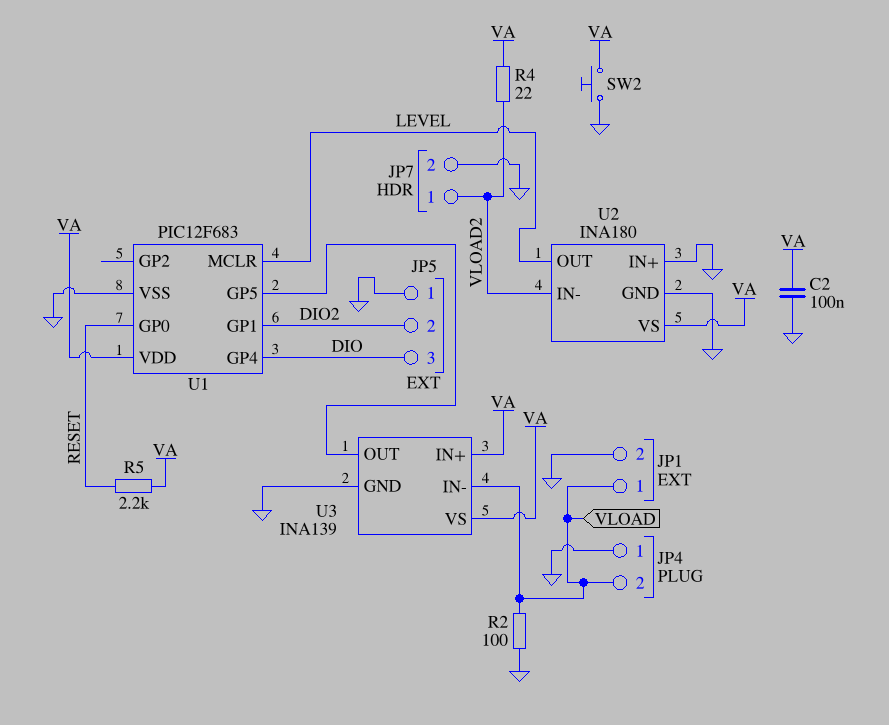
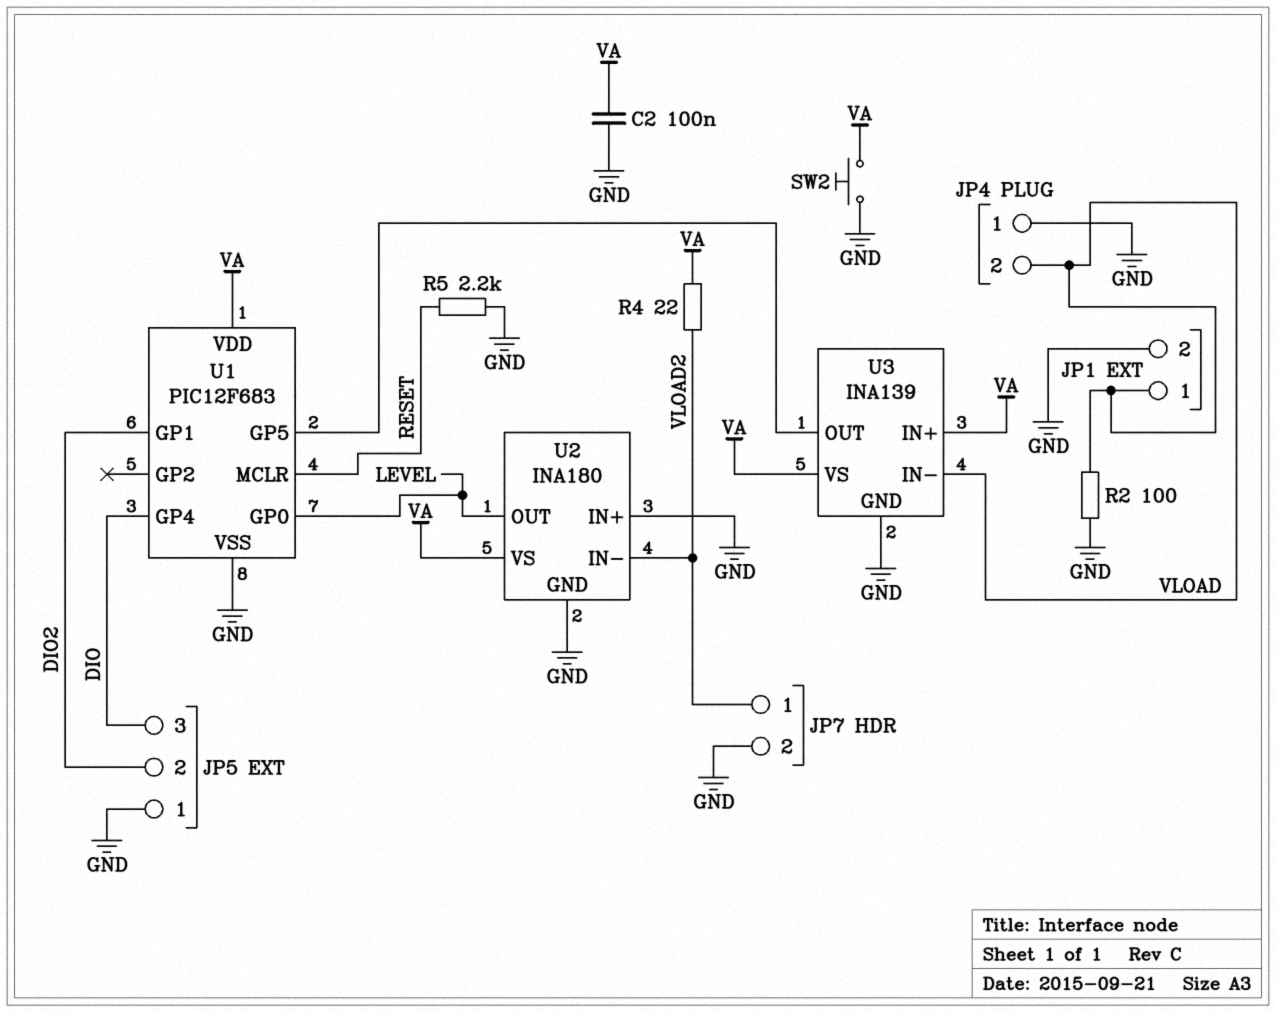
R5: 2.2k (RESET, VA) -> 2.2k (GND, RESET)
U1 pin GP0: RESET -> LEVEL
U1 pin MCLR: LEVEL -> RESET

